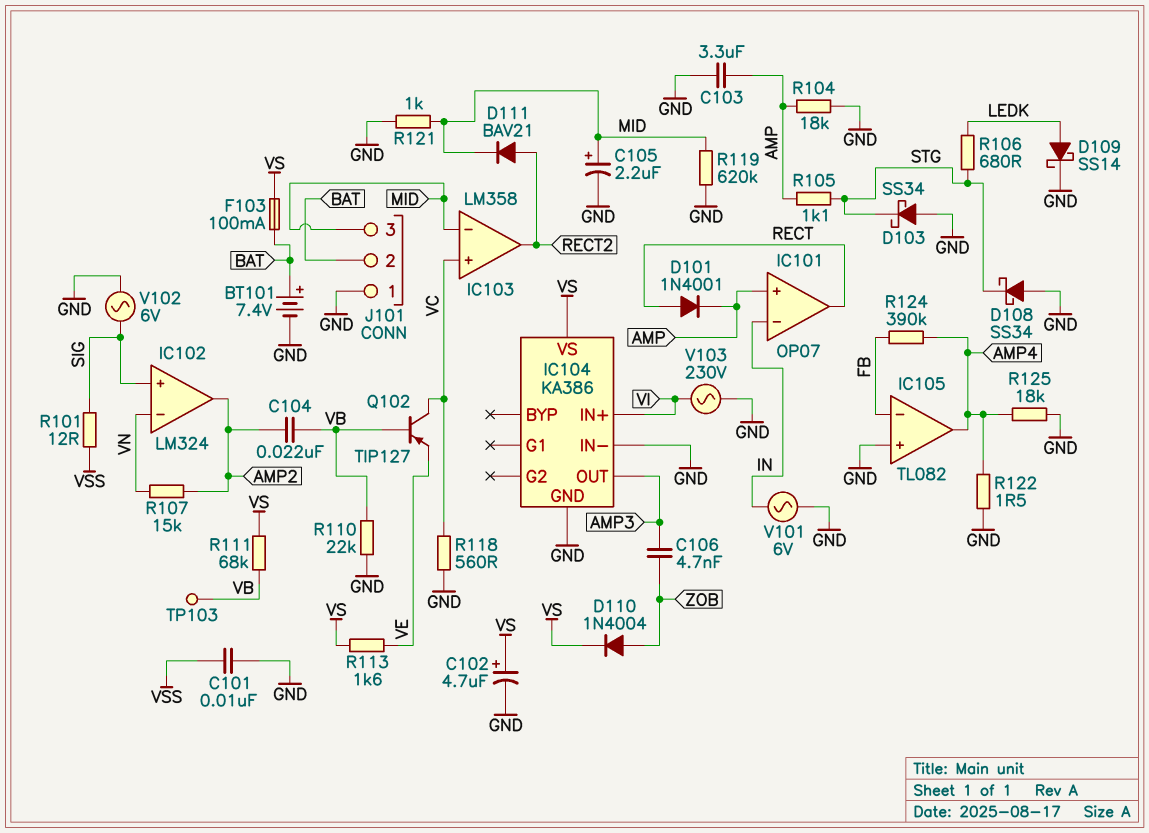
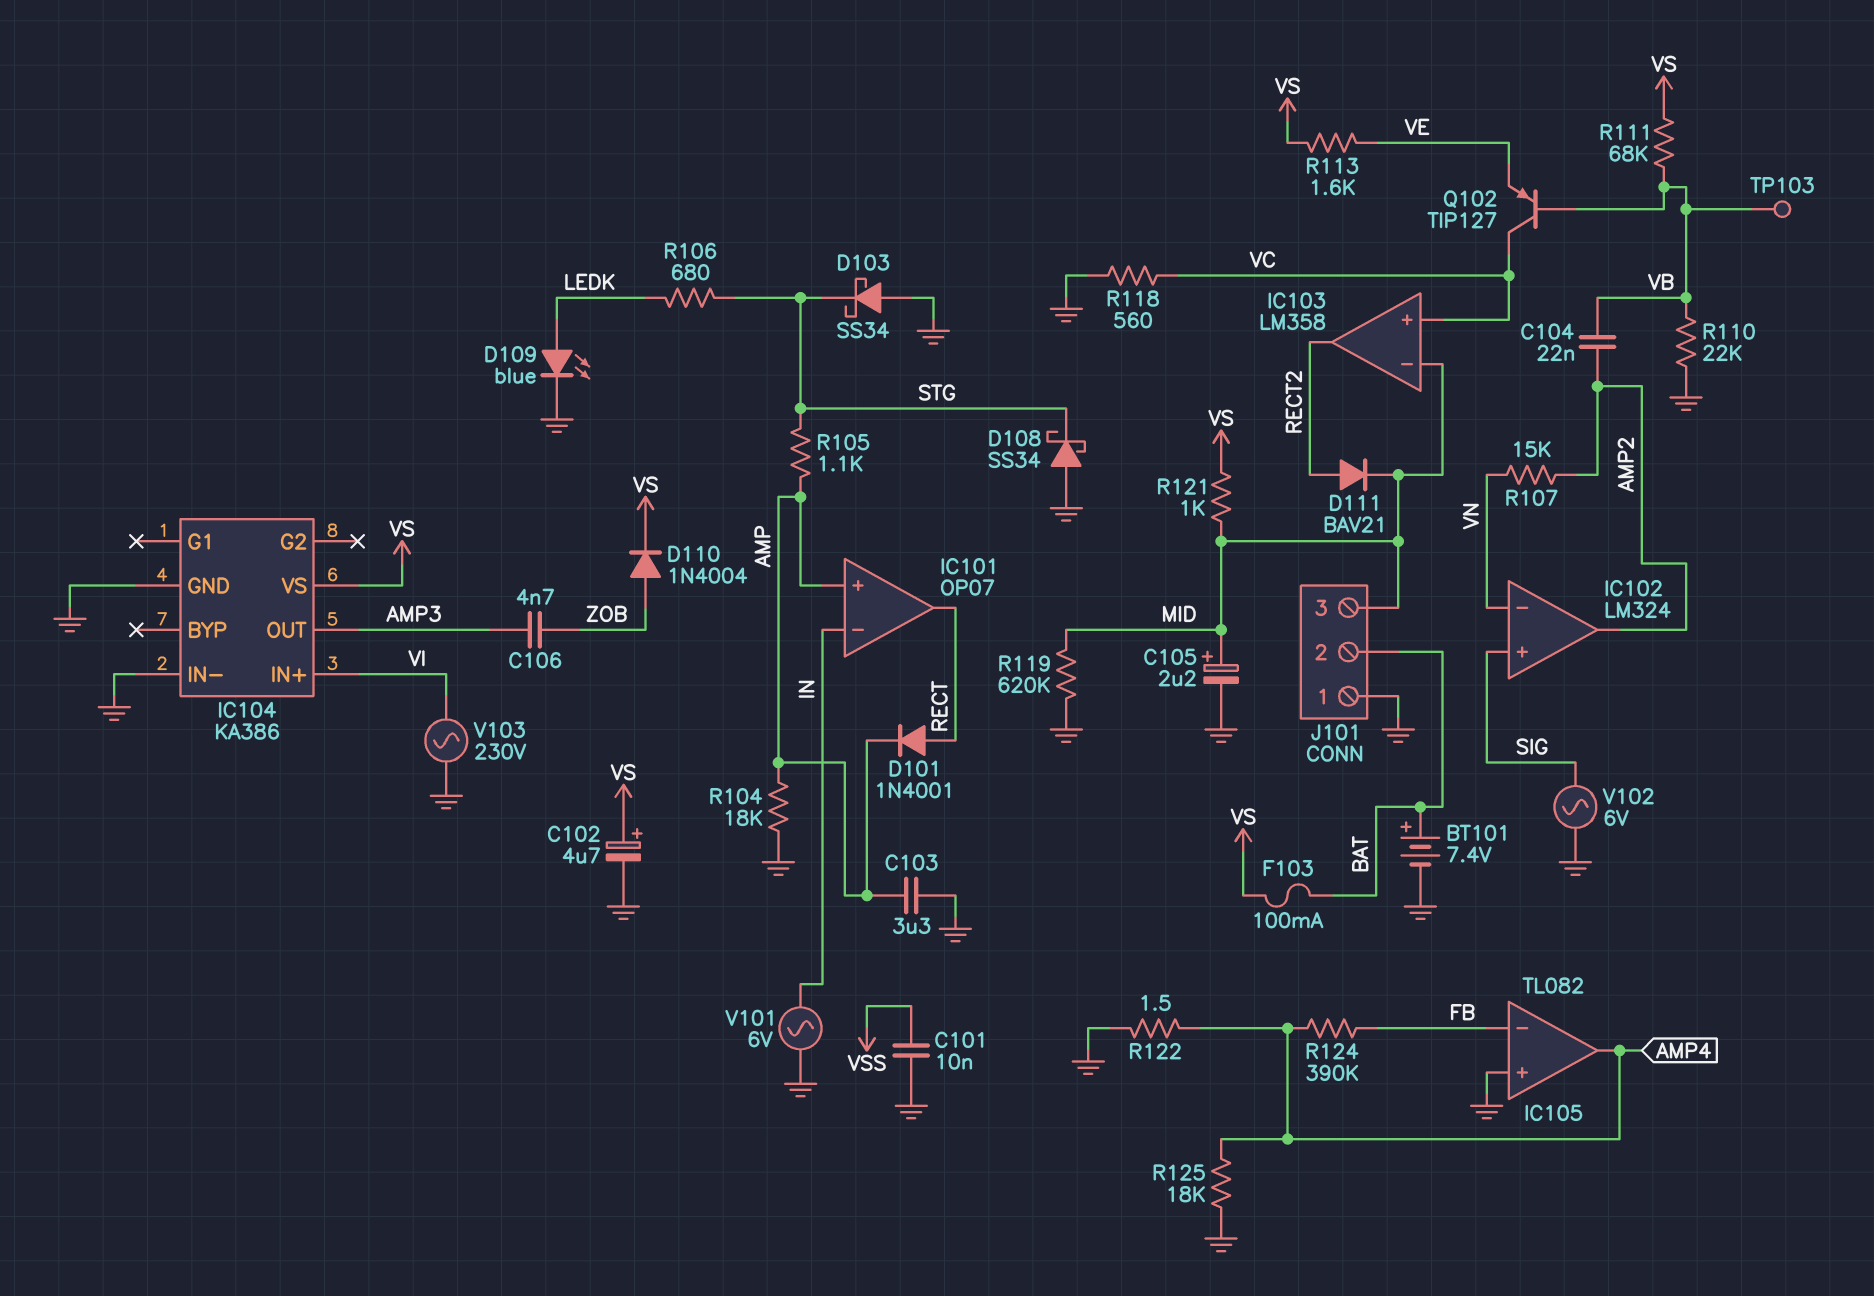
D109: schottky SS14 (A LEDK, K GND) -> LED blue (A LEDK, K GND)
R101: 12 (SIG, VSS) -> none
R121: 1k (GND, MID) -> 1k (MID, VS)

